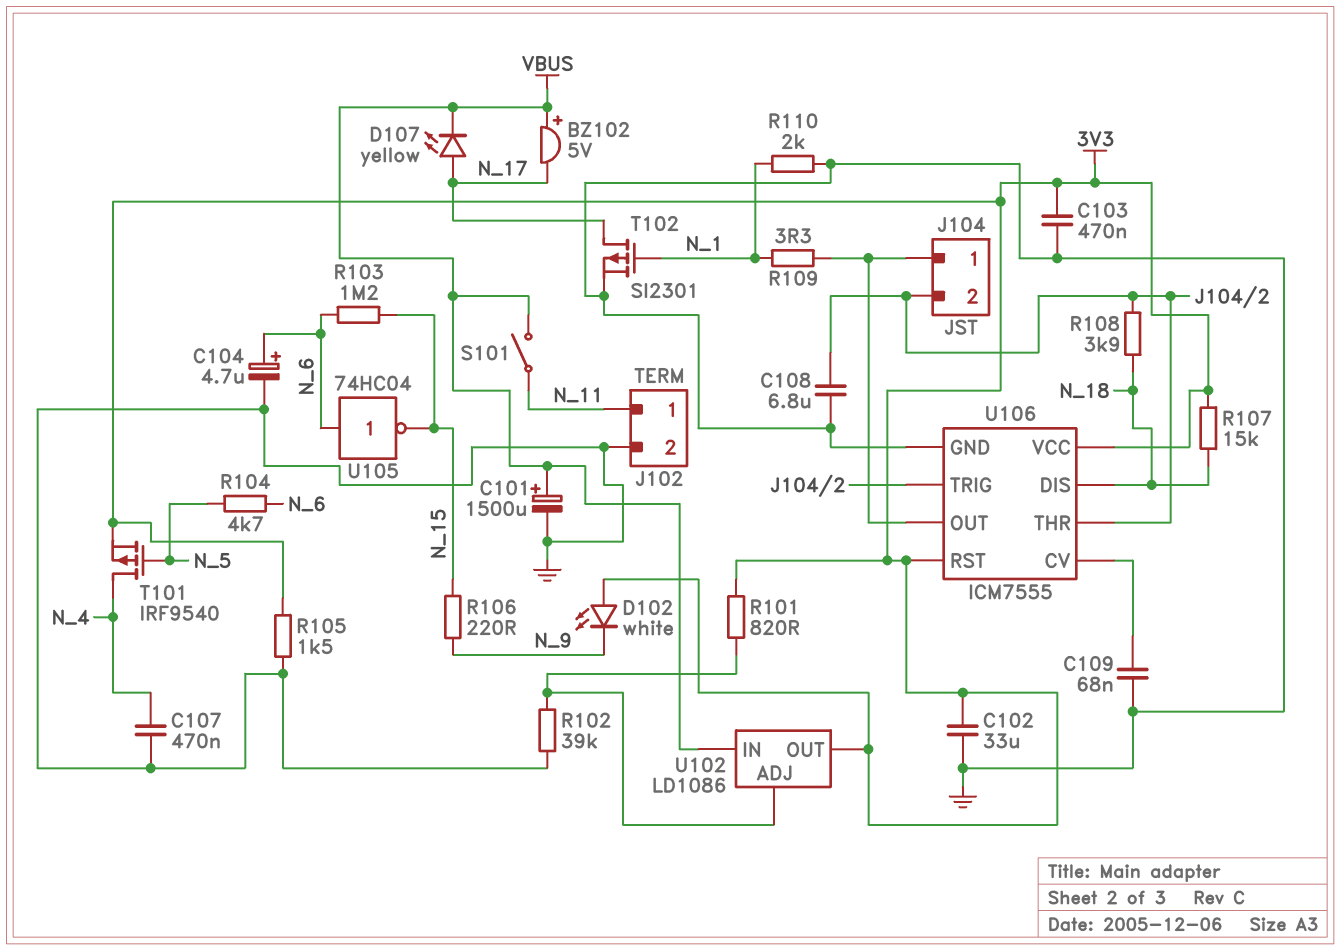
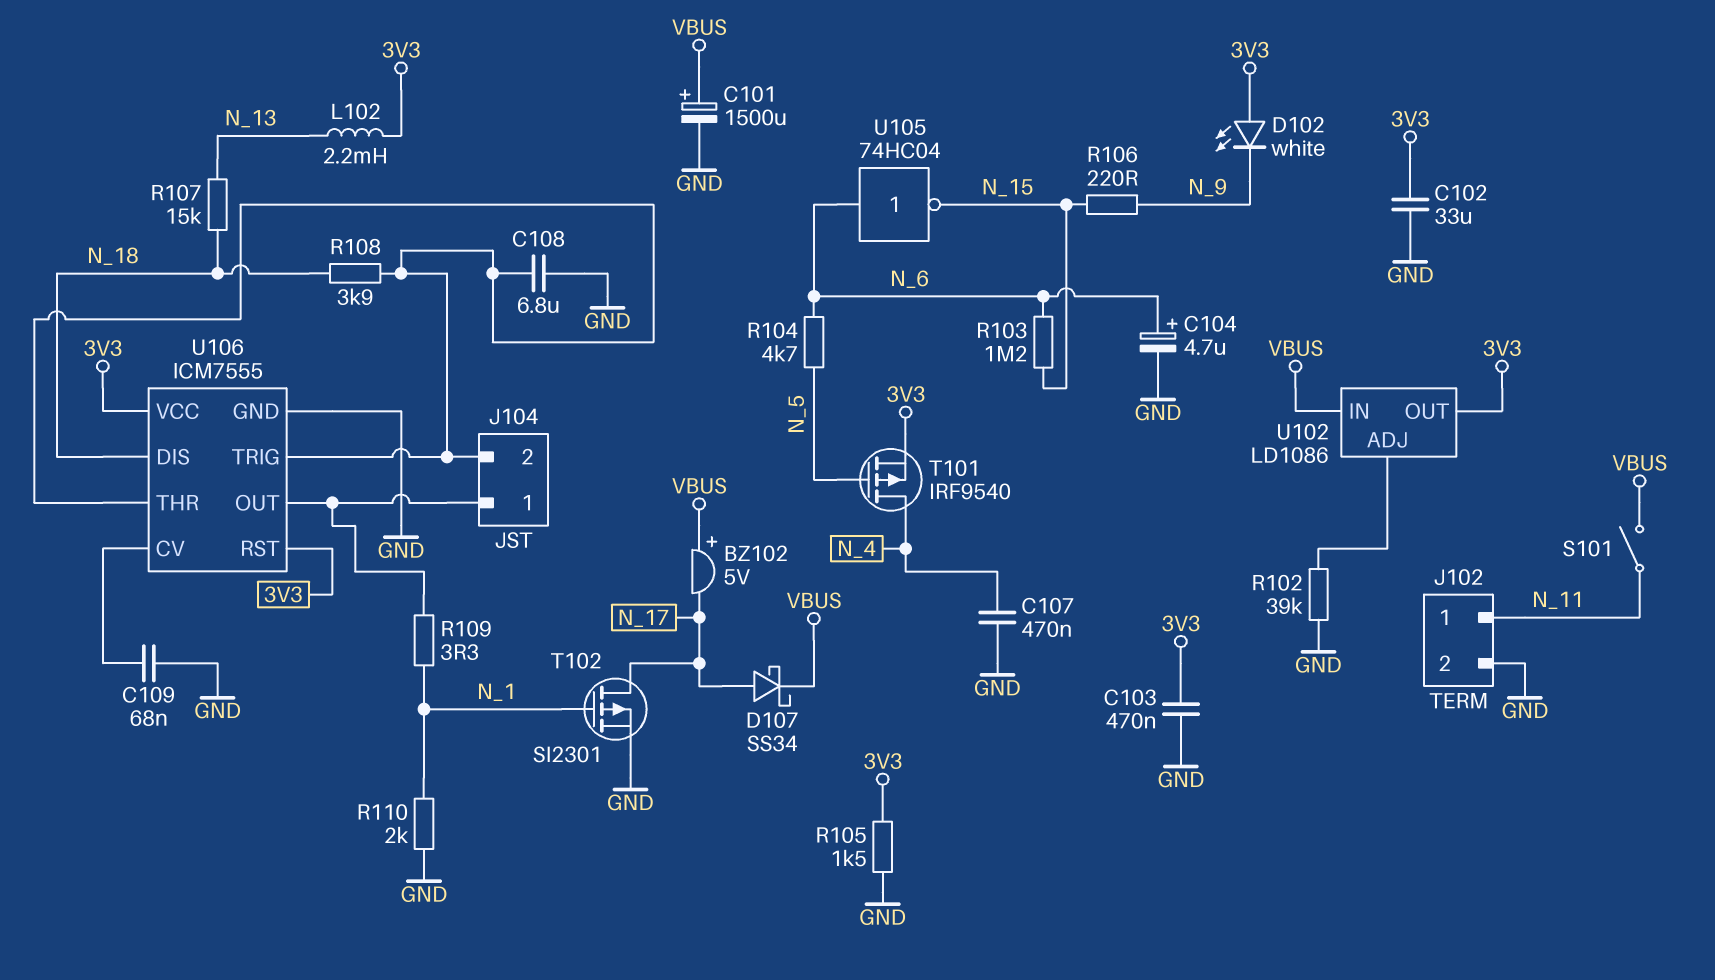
D107: LED yellow (A N_17, K VBUS) -> schottky SS34 (A N_17, K VBUS)
L102: none -> 2.2mH (3V3, N_13)
R101: 820 (3V3, U102/ADJ) -> none
R107: 15k (3V3, N_18) -> 15k (N_13, N_18)

